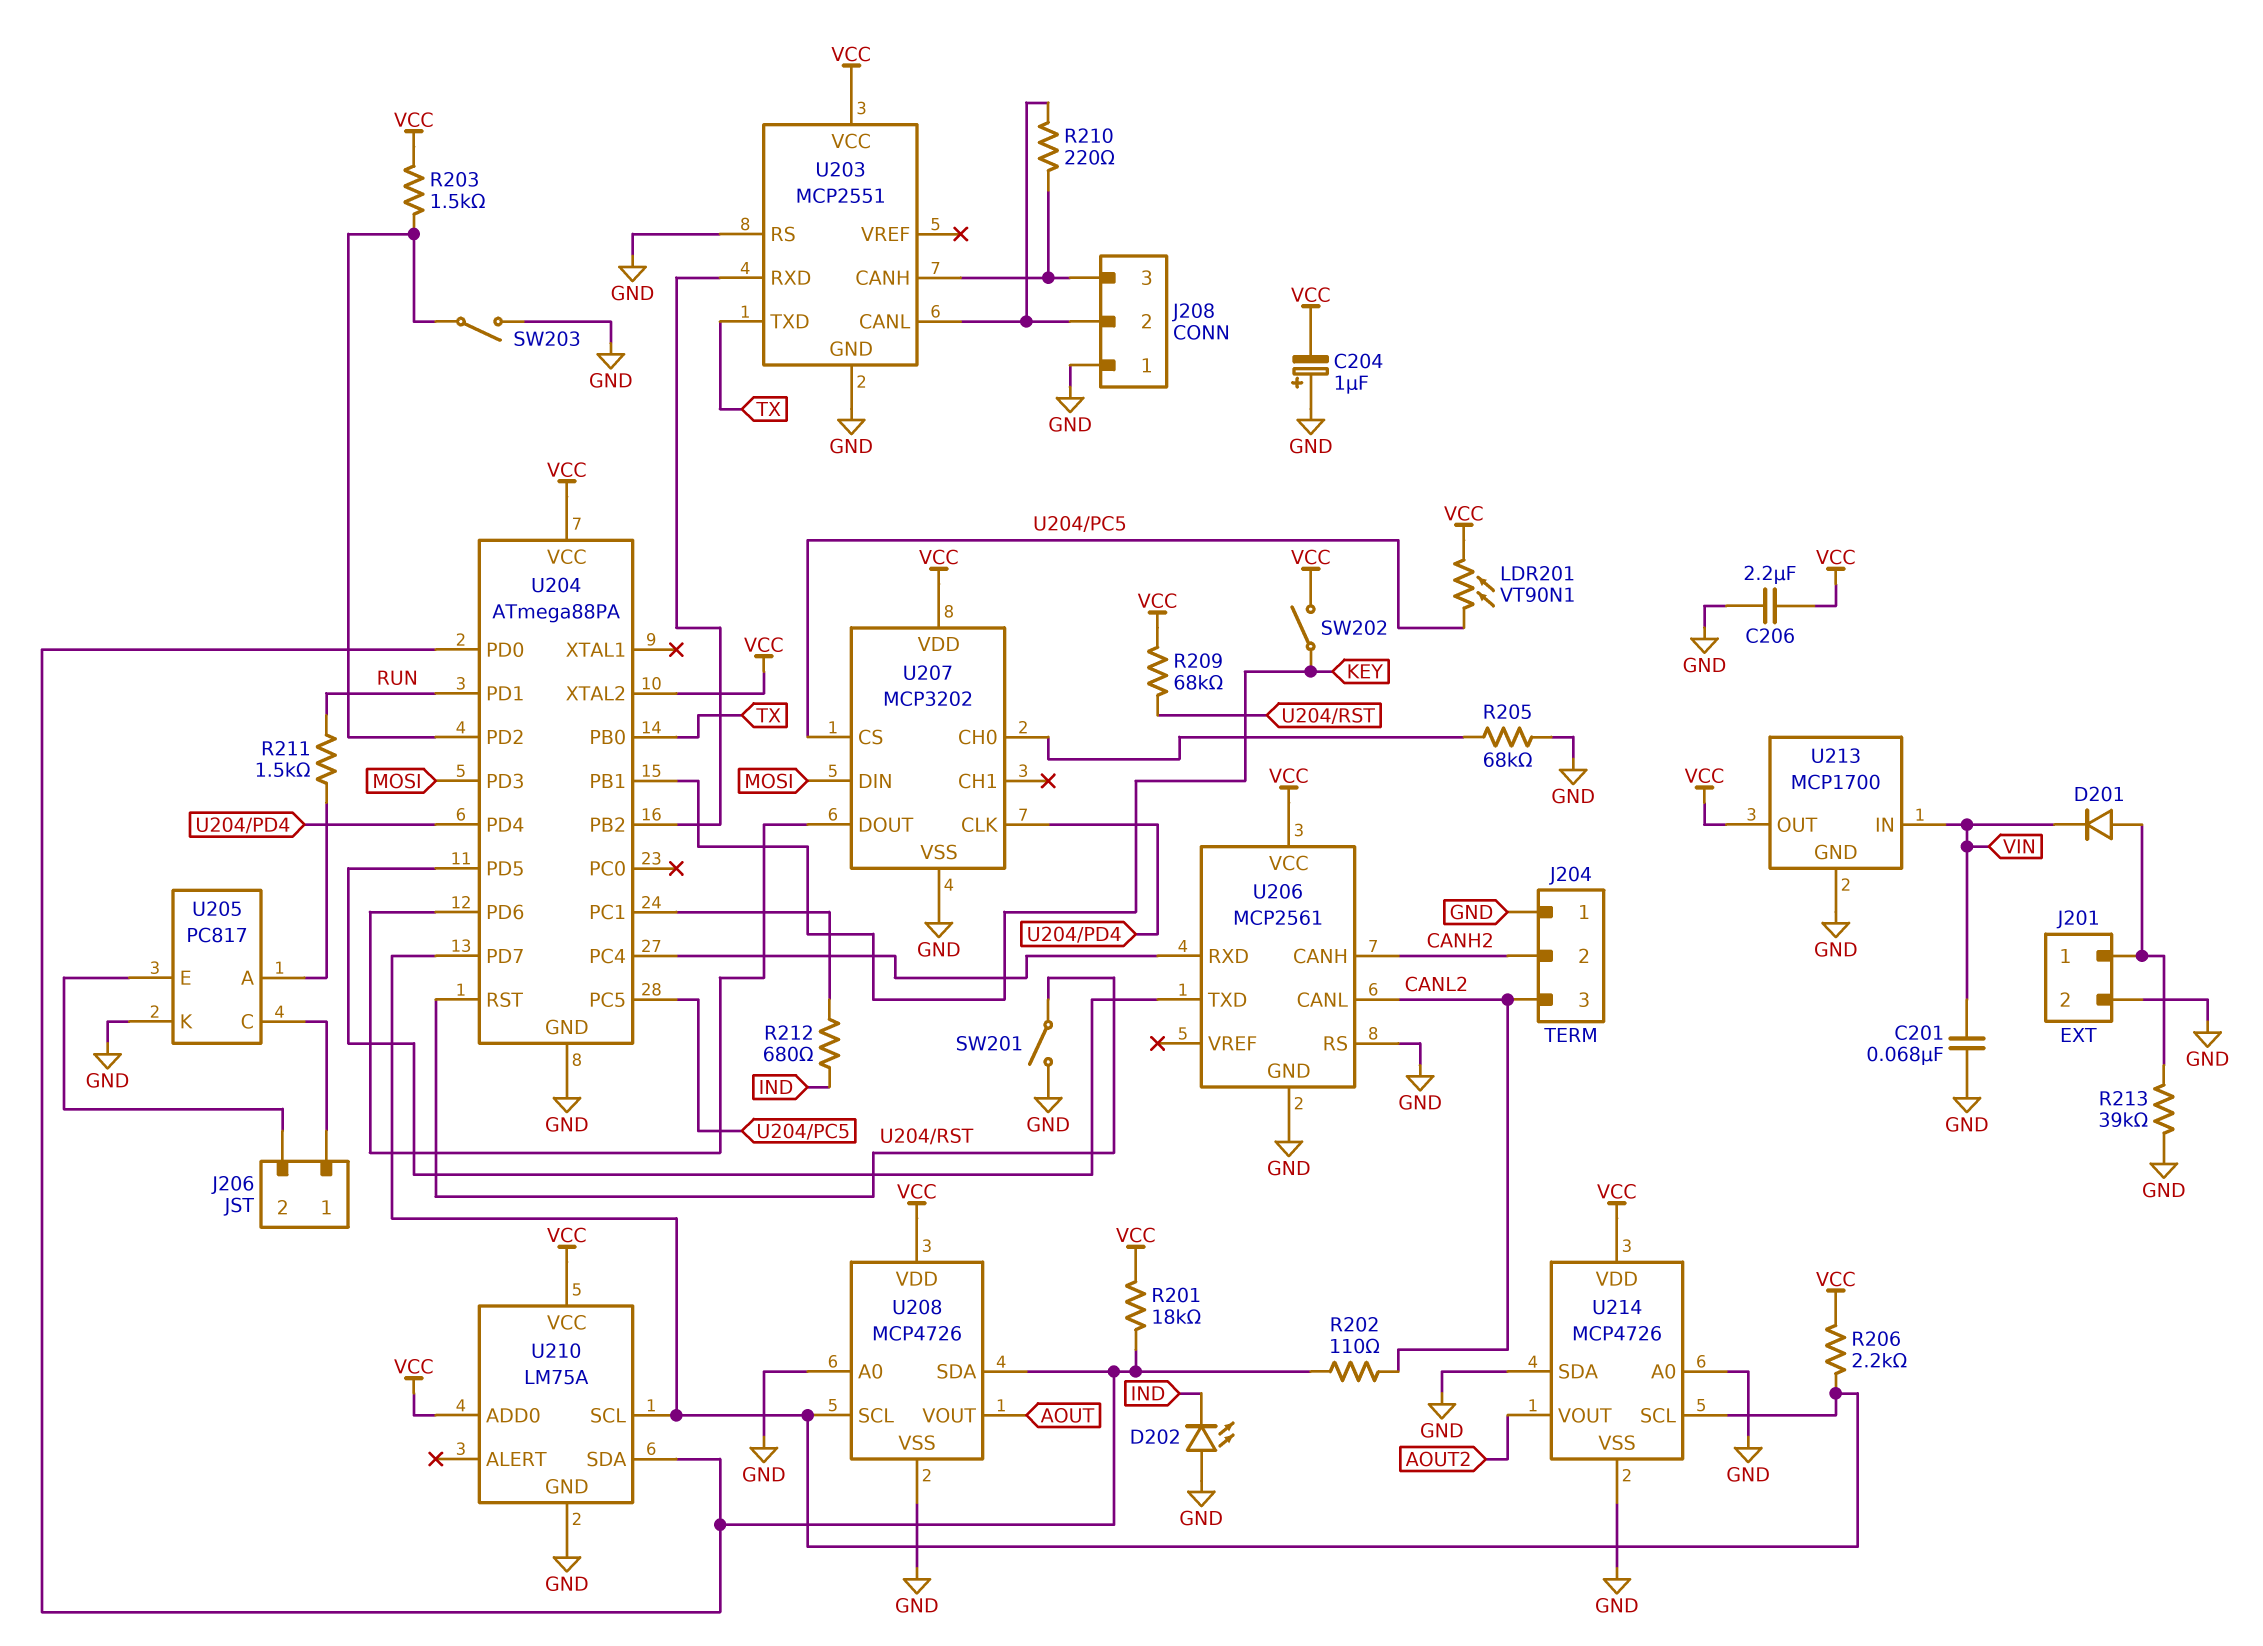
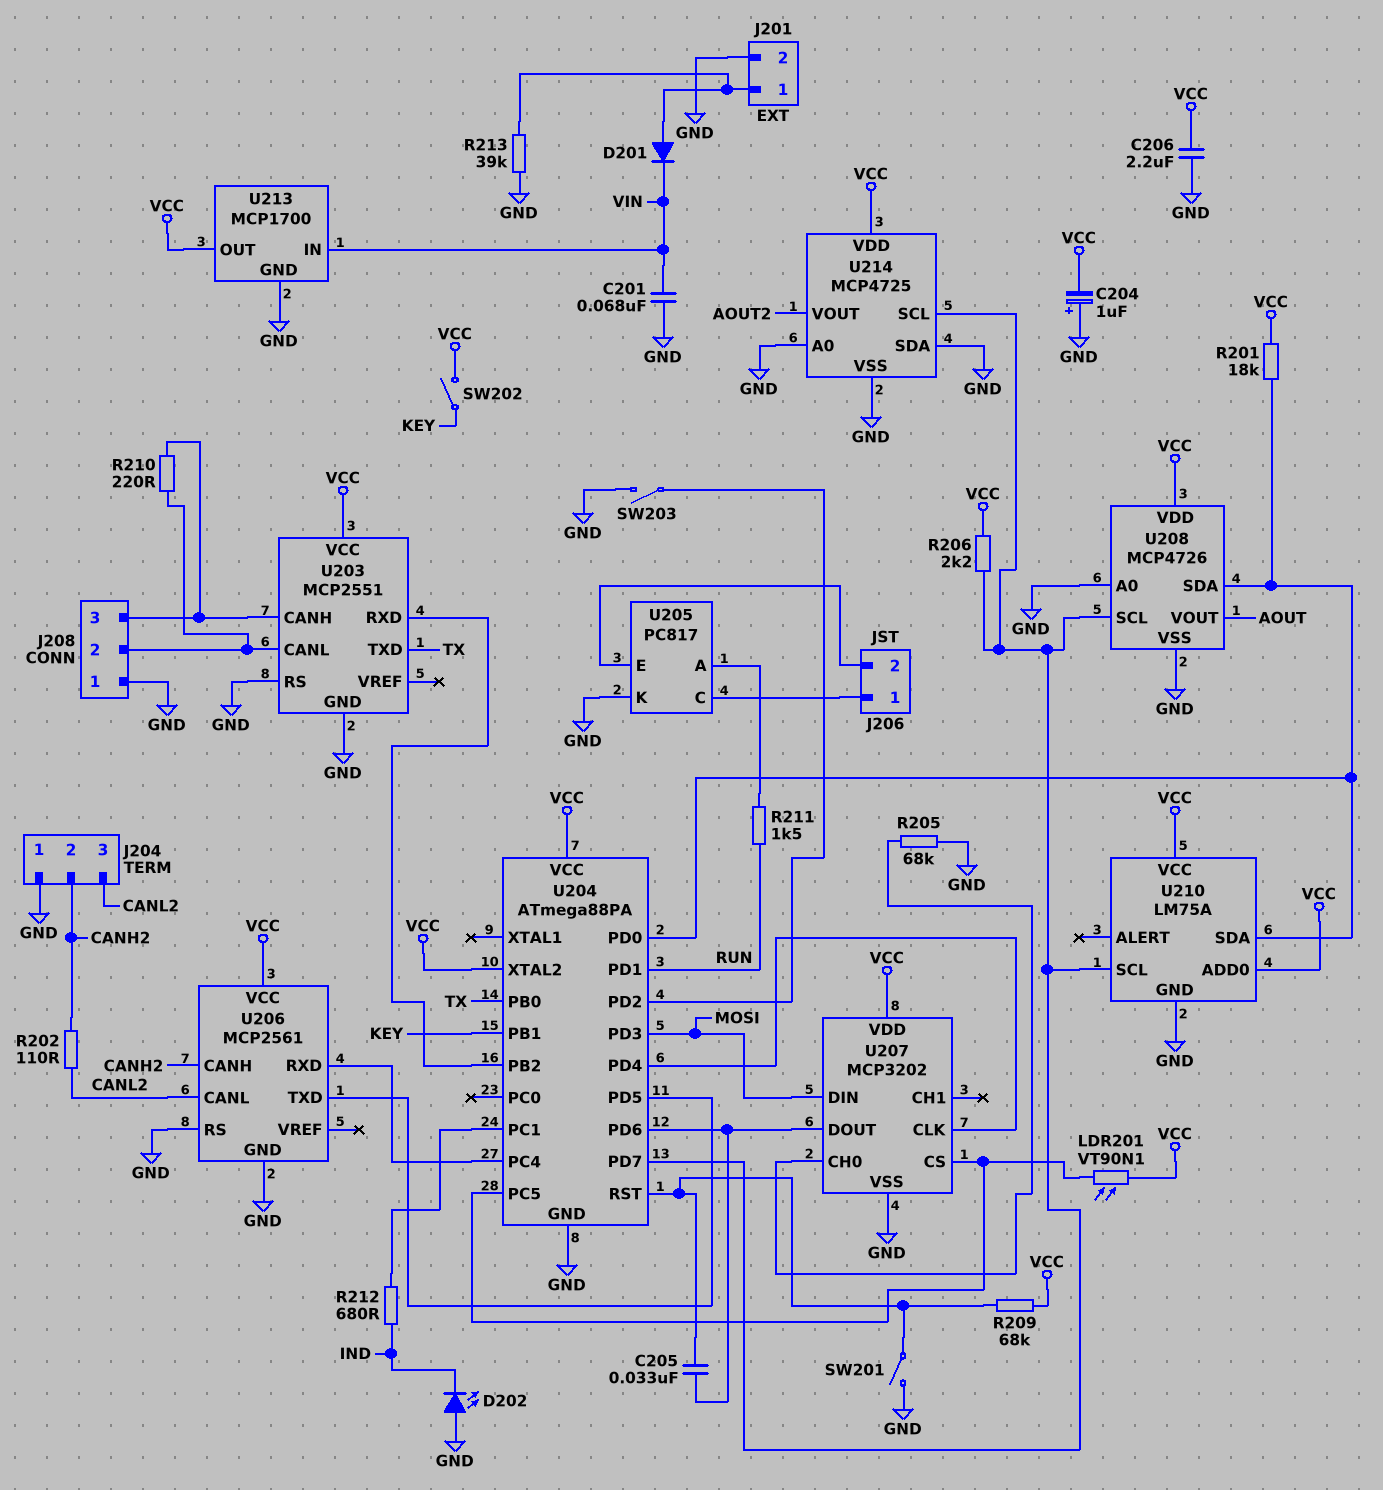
C205: none -> 33nF (U204/PD6, U204/RST)
R202: 110 (CANL2, U204/PD0) -> 110 (CANH2, CANL2)
R203: 1.5k (U204/PD2, VCC) -> none
U214: MCP4726 -> MCP4725

